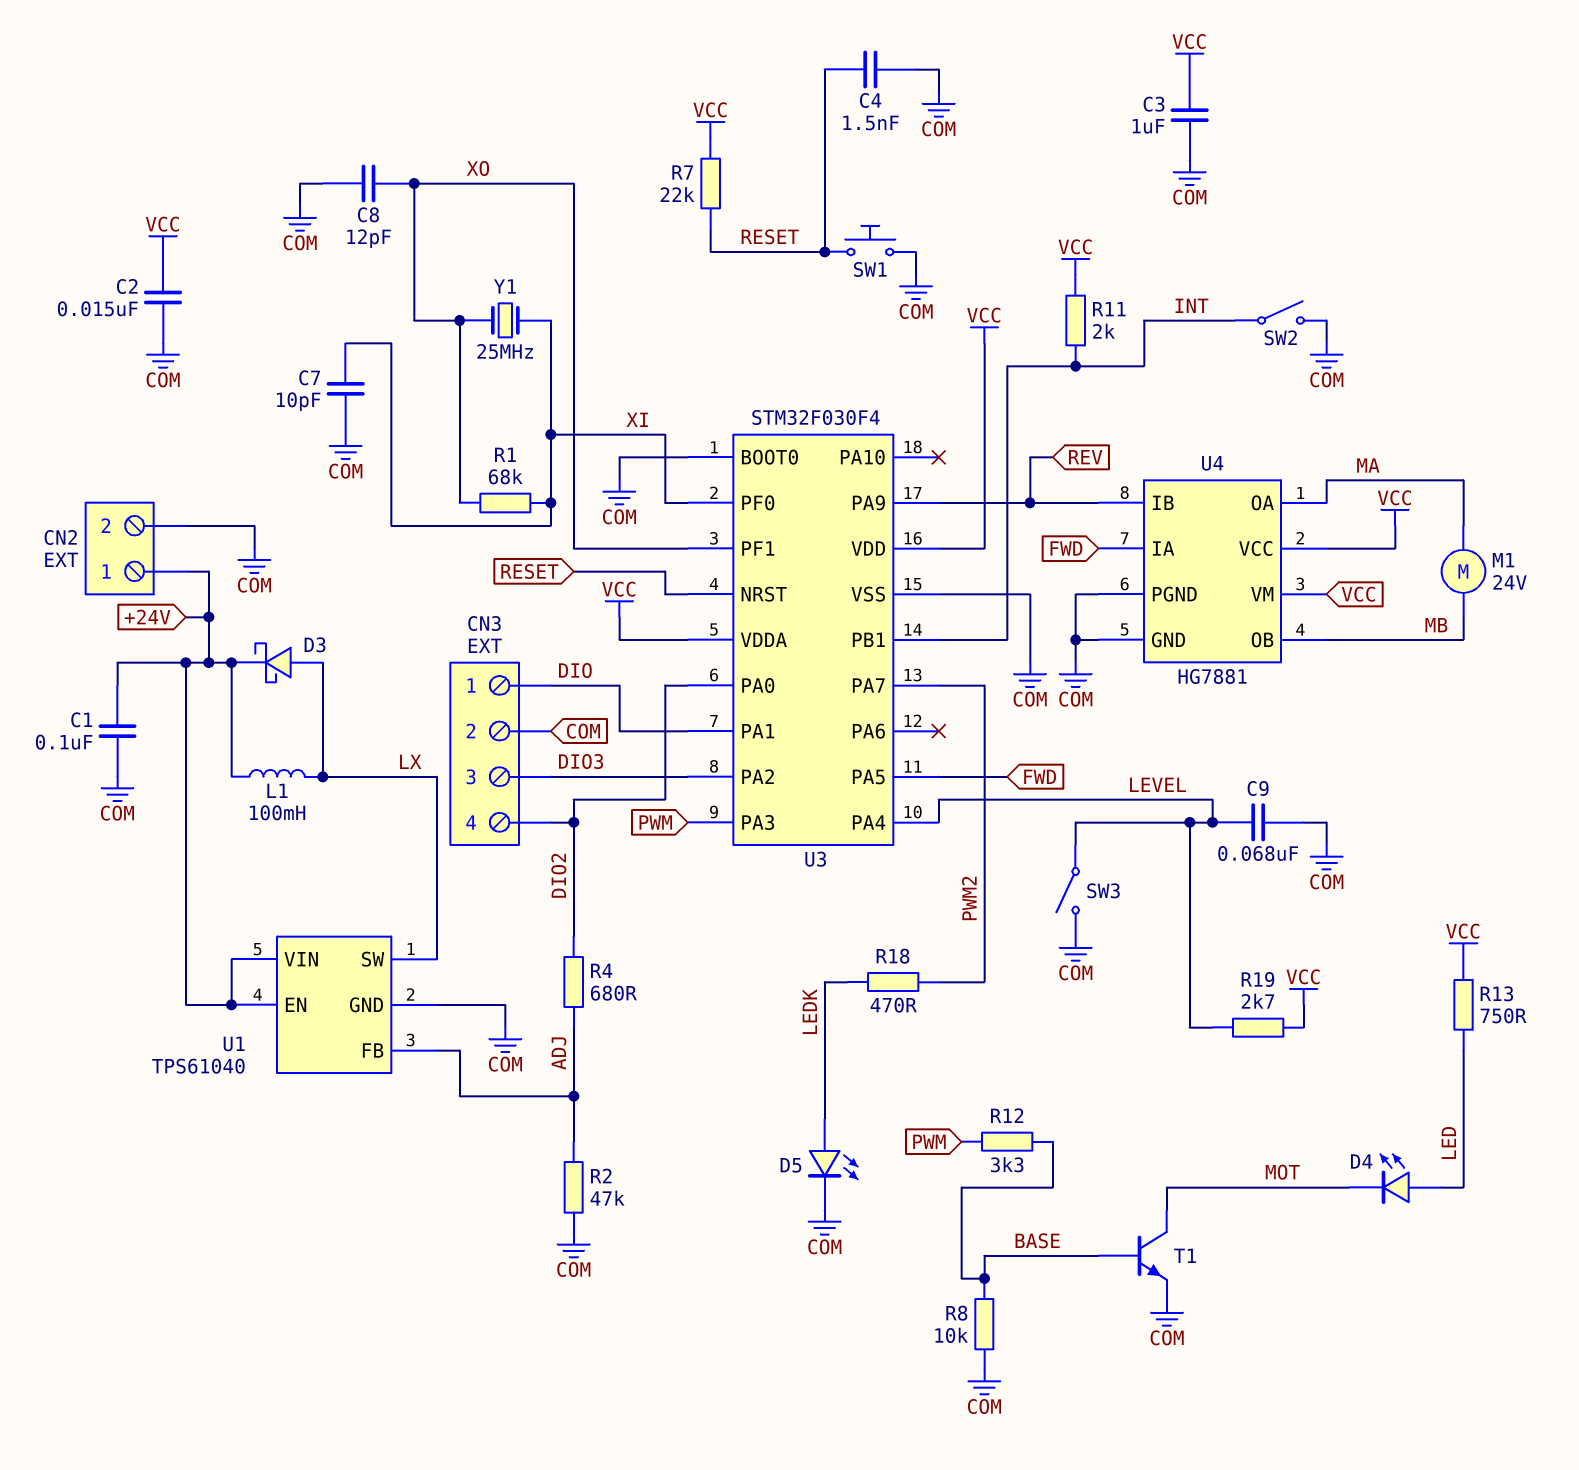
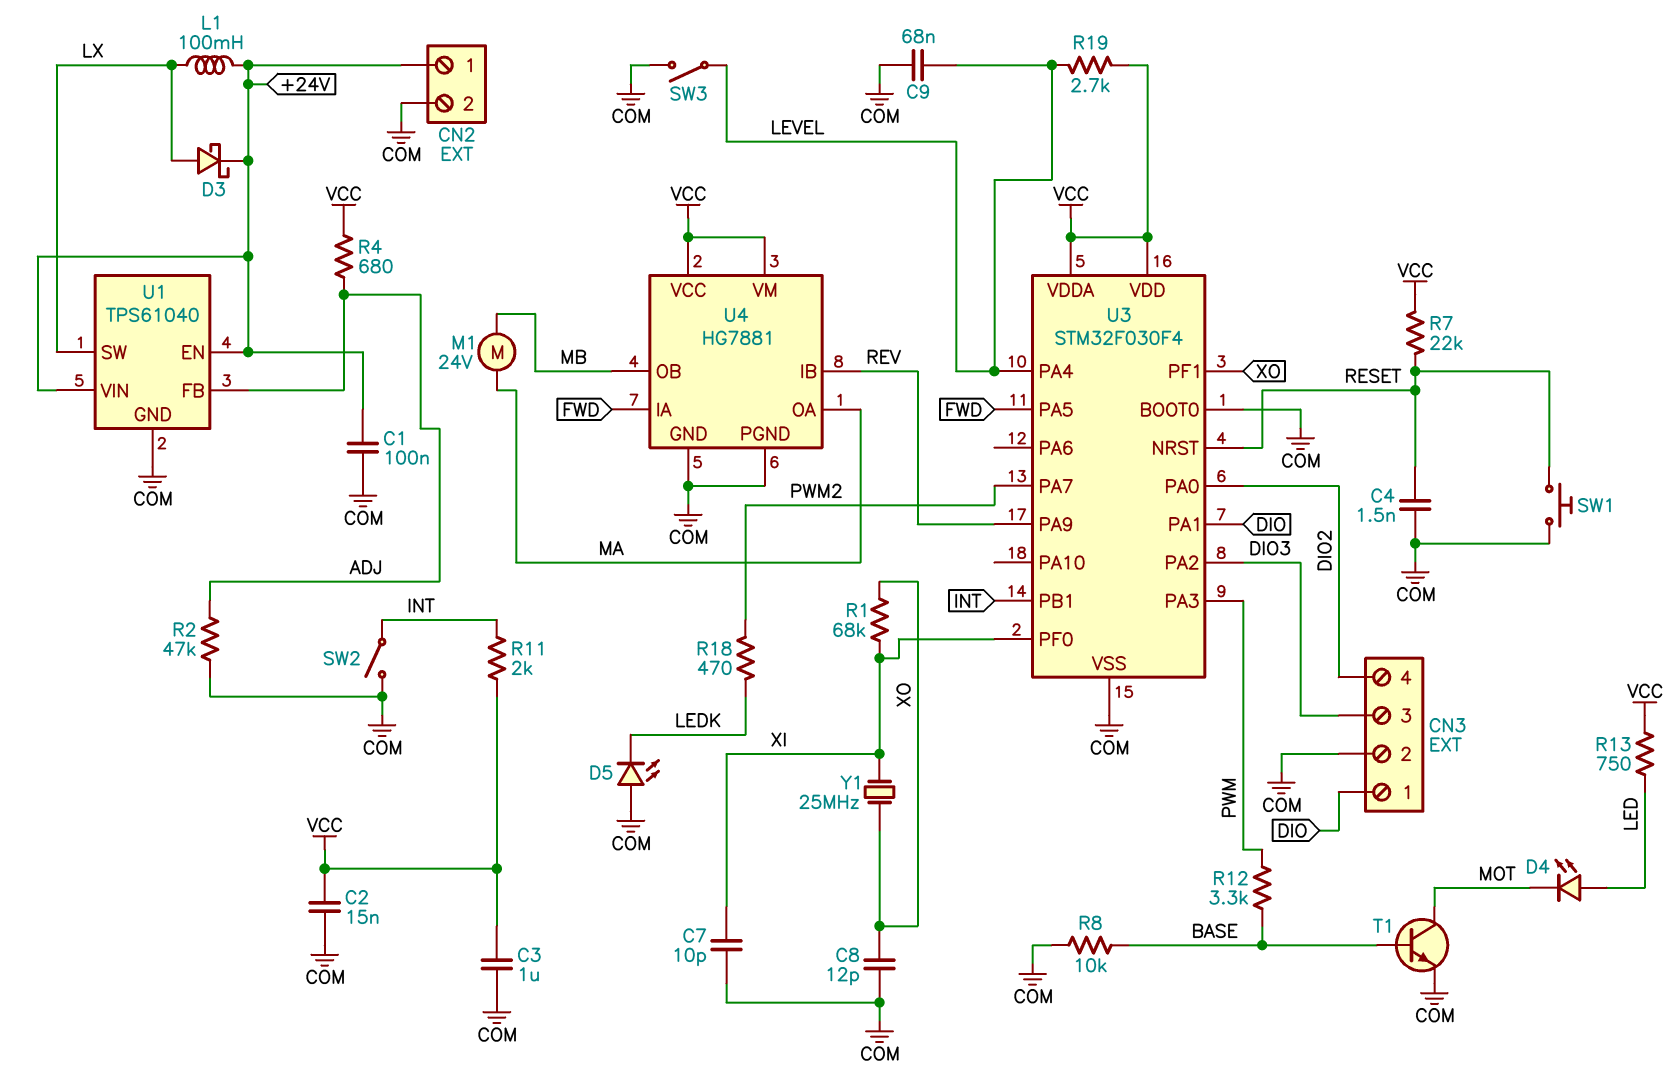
D5: LED (A LEDK, K COM) -> LED (A COM, K LEDK)
R4: 680 (ADJ, DIO2) -> 680 (ADJ, VCC)

